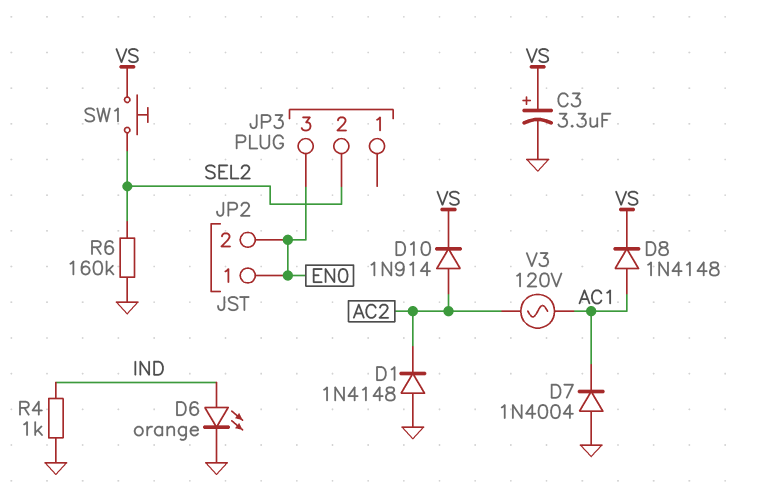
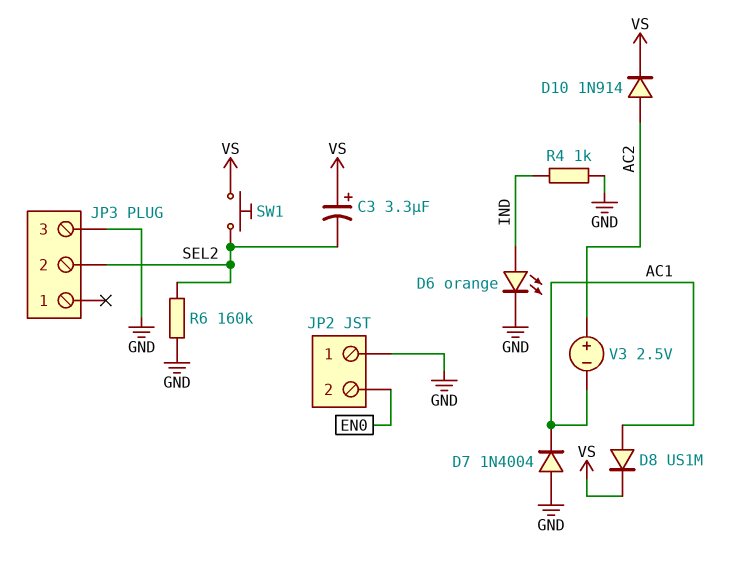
C3: 3.3uF (plus VS, minus GND) -> 3.3uF (plus VS, minus SEL2)
D1: diode 1N4148 (A GND, K AC2) -> none
D8: diode 1N4148 (A AC1, K VS) -> diode US1M (A AC1, K VS)
JP2 pin 1: EN0 -> GND
JP3 pin 3: EN0 -> GND
V3: AC 120V (AC1, AC2) -> 2.5V (plus AC2, minus AC1)

